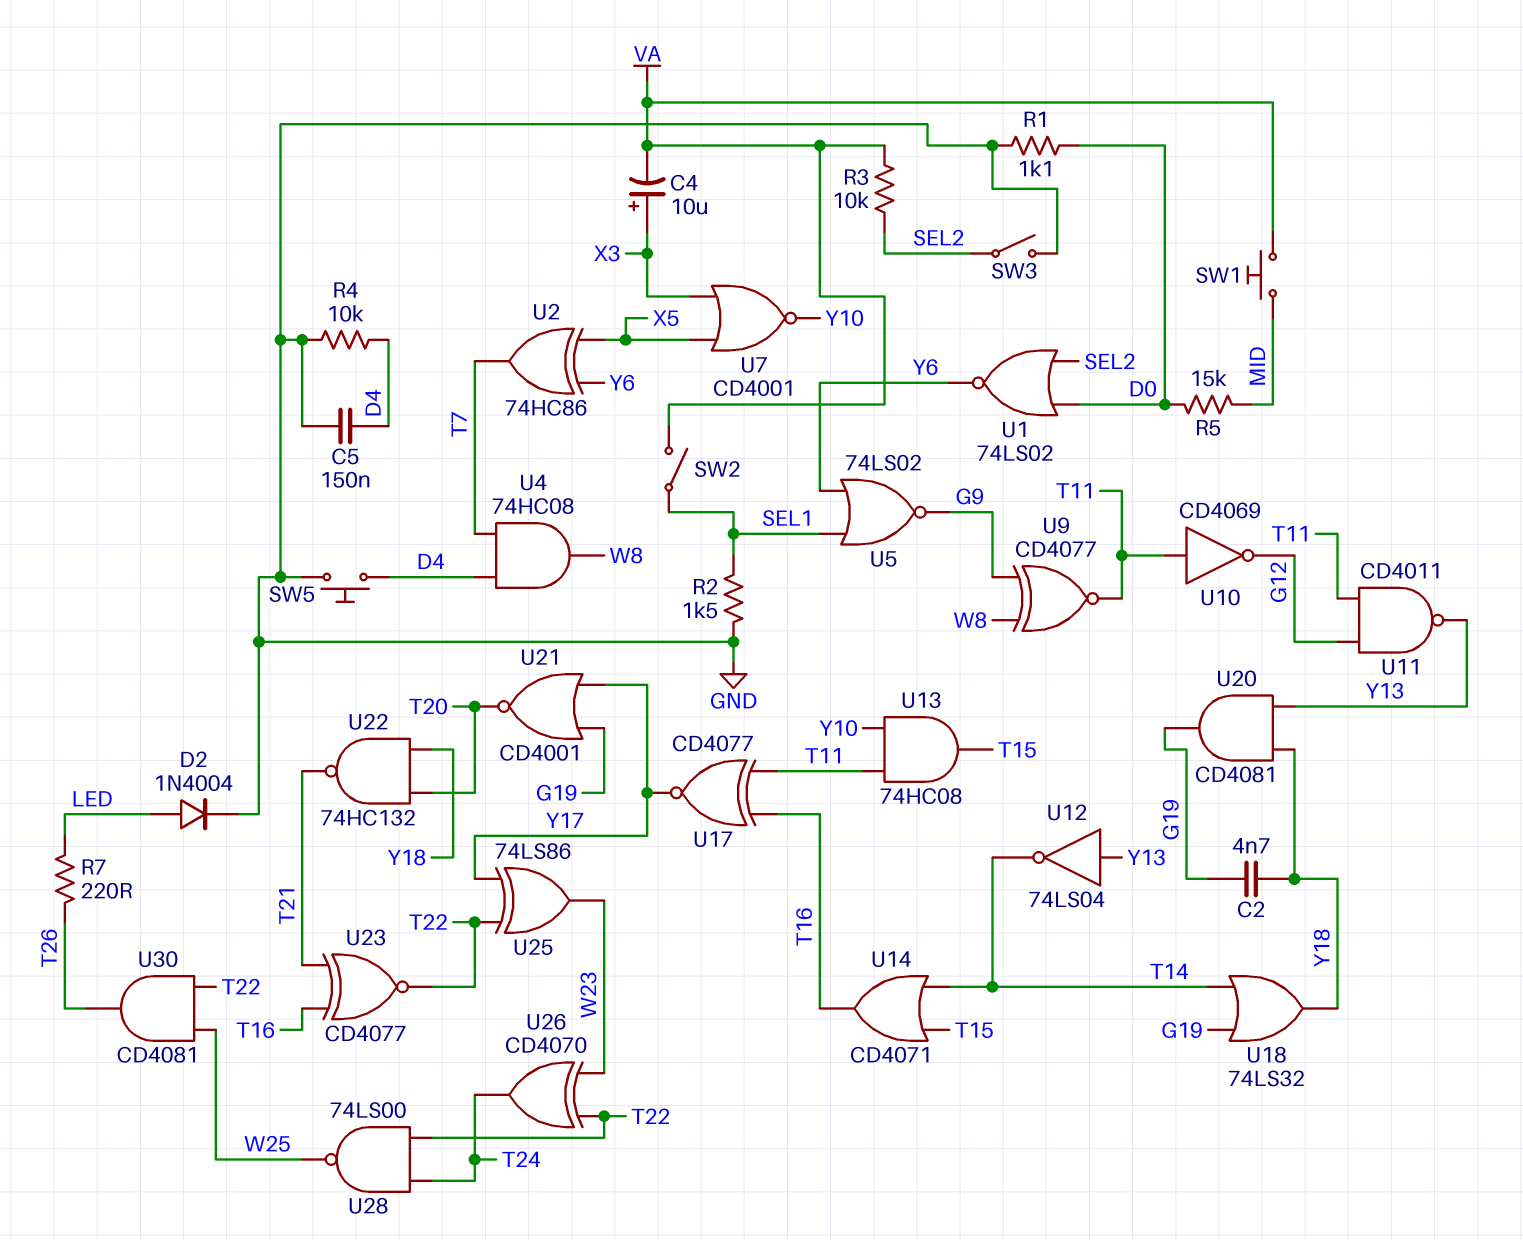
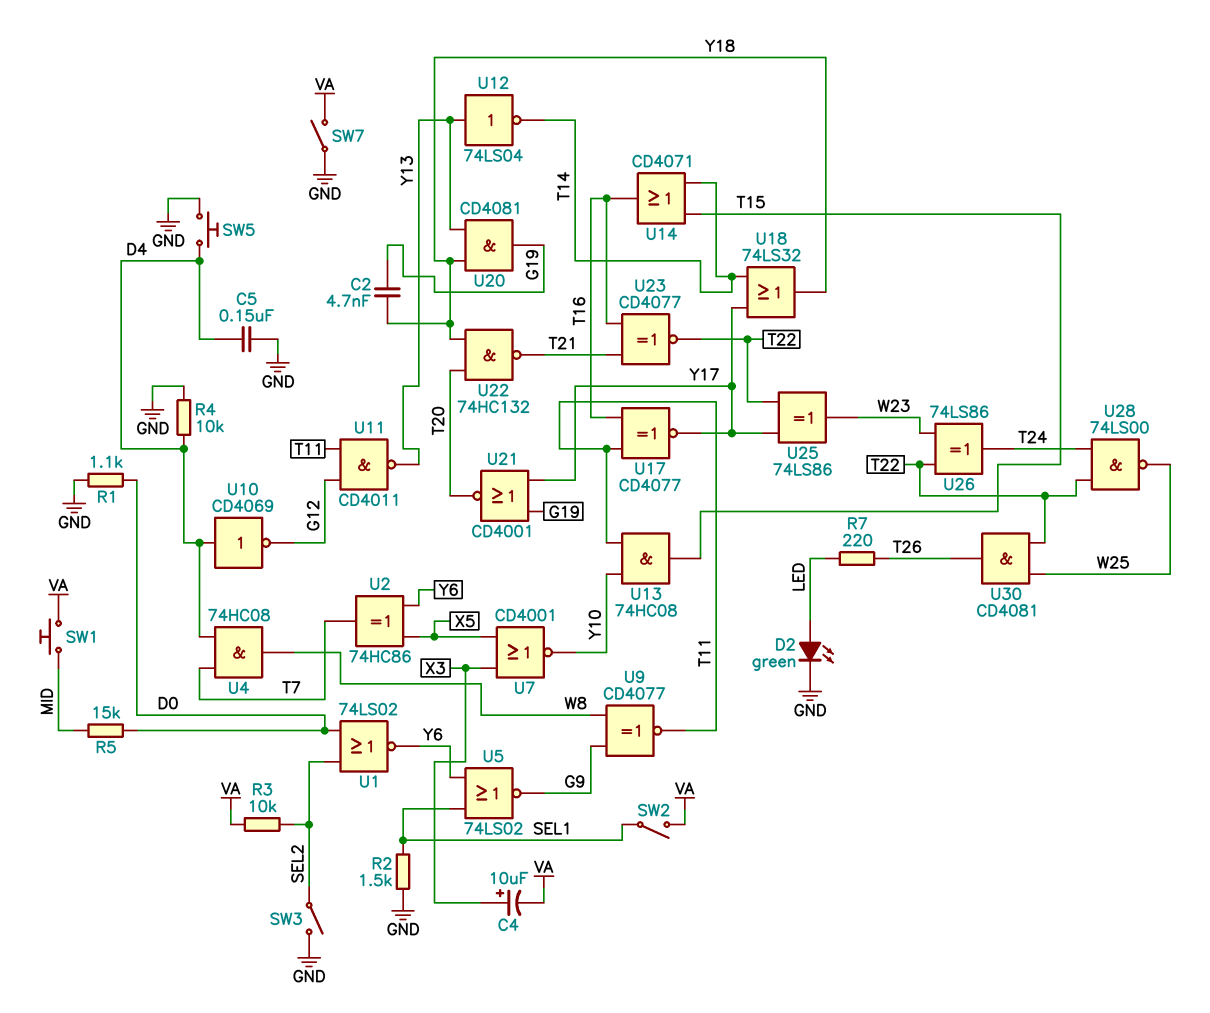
D2: diode 1N4004 (A LED, K GND) -> LED green (A LED, K GND)
SW7: none -> switch (GND, VA)
U10: NOT CD4069 (in T11, out G12) -> NOT CD4069 (in D4, out G12)
U18: OR 74LS32 (in G19, in T14, out Y18) -> OR 74LS32 (in T14, in Y17, out Y18)
U26: XOR CD4070 (in T22, in W23, out T24) -> XOR 74LS86 (in T22, in W23, out T24)

